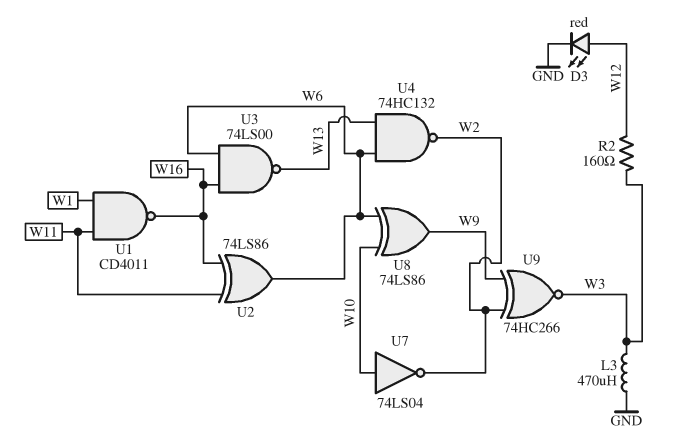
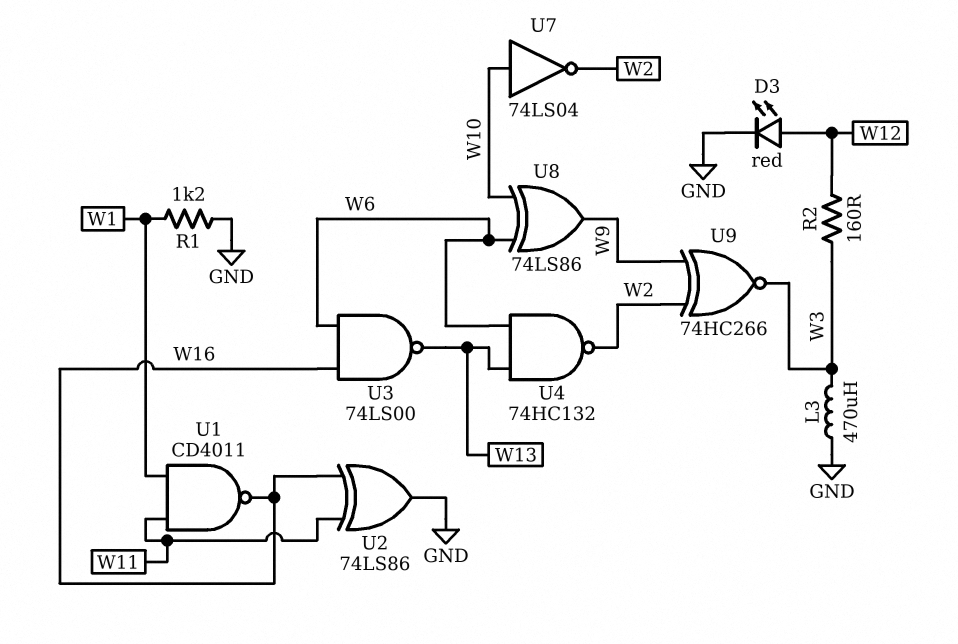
R1: none -> 1.2k (GND, W1)
U2: XOR 74LS86 (in W11, in W16, out W6) -> XOR 74LS86 (in W11, in W16, out GND)

